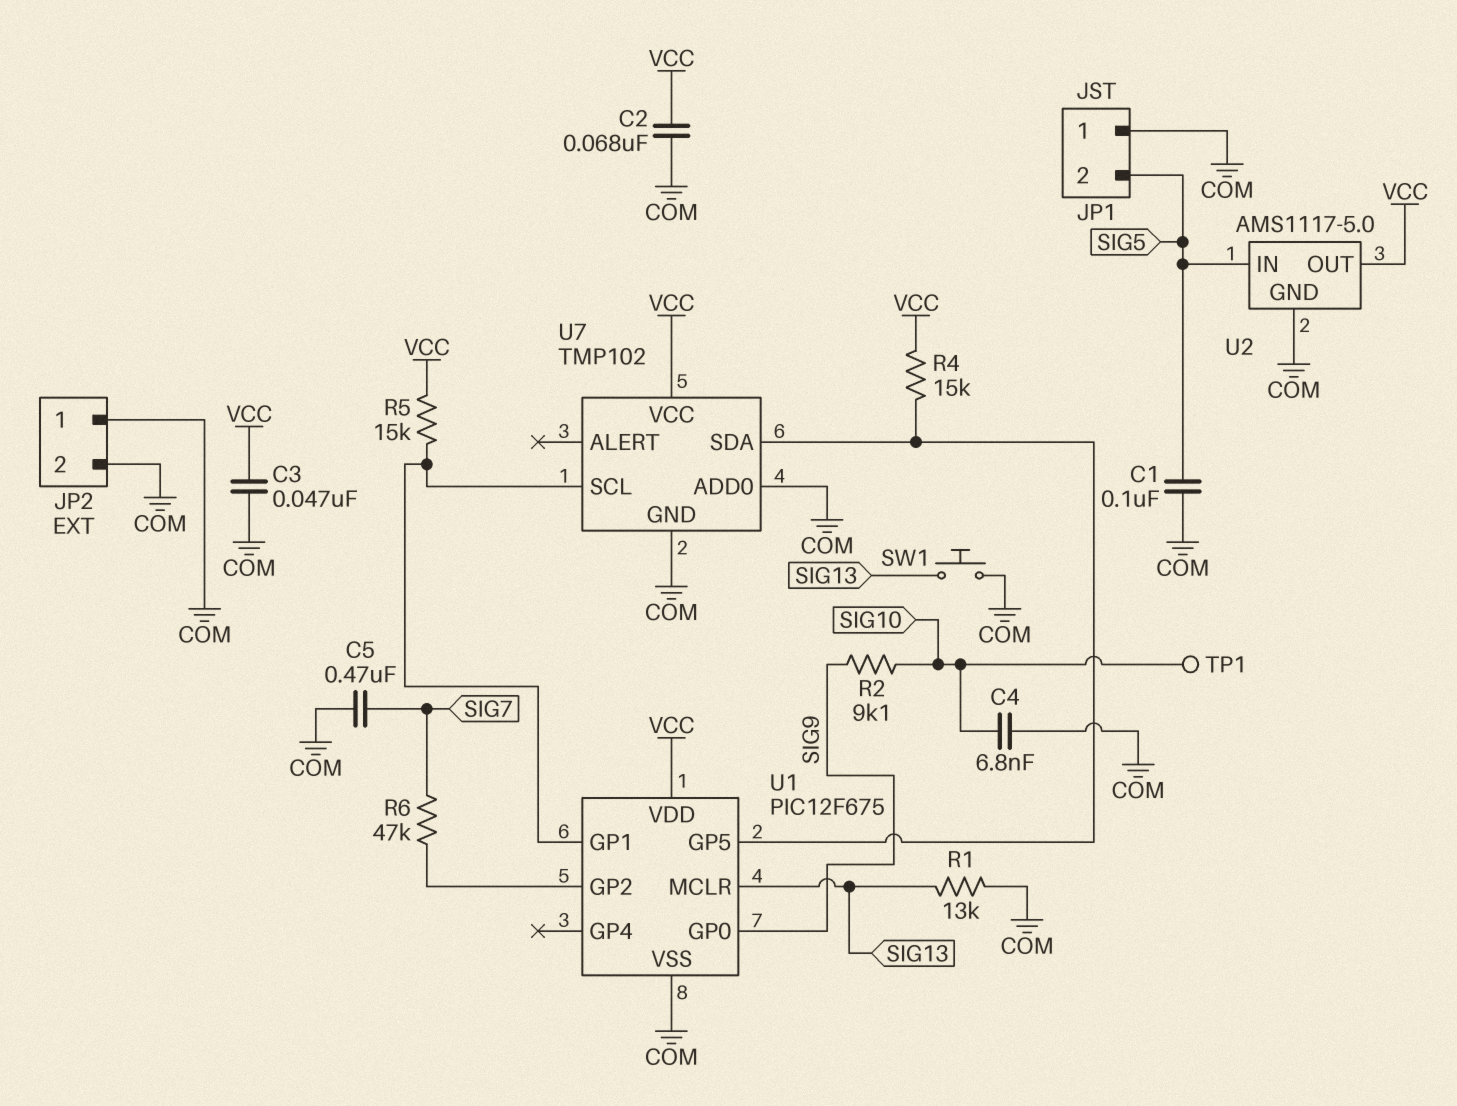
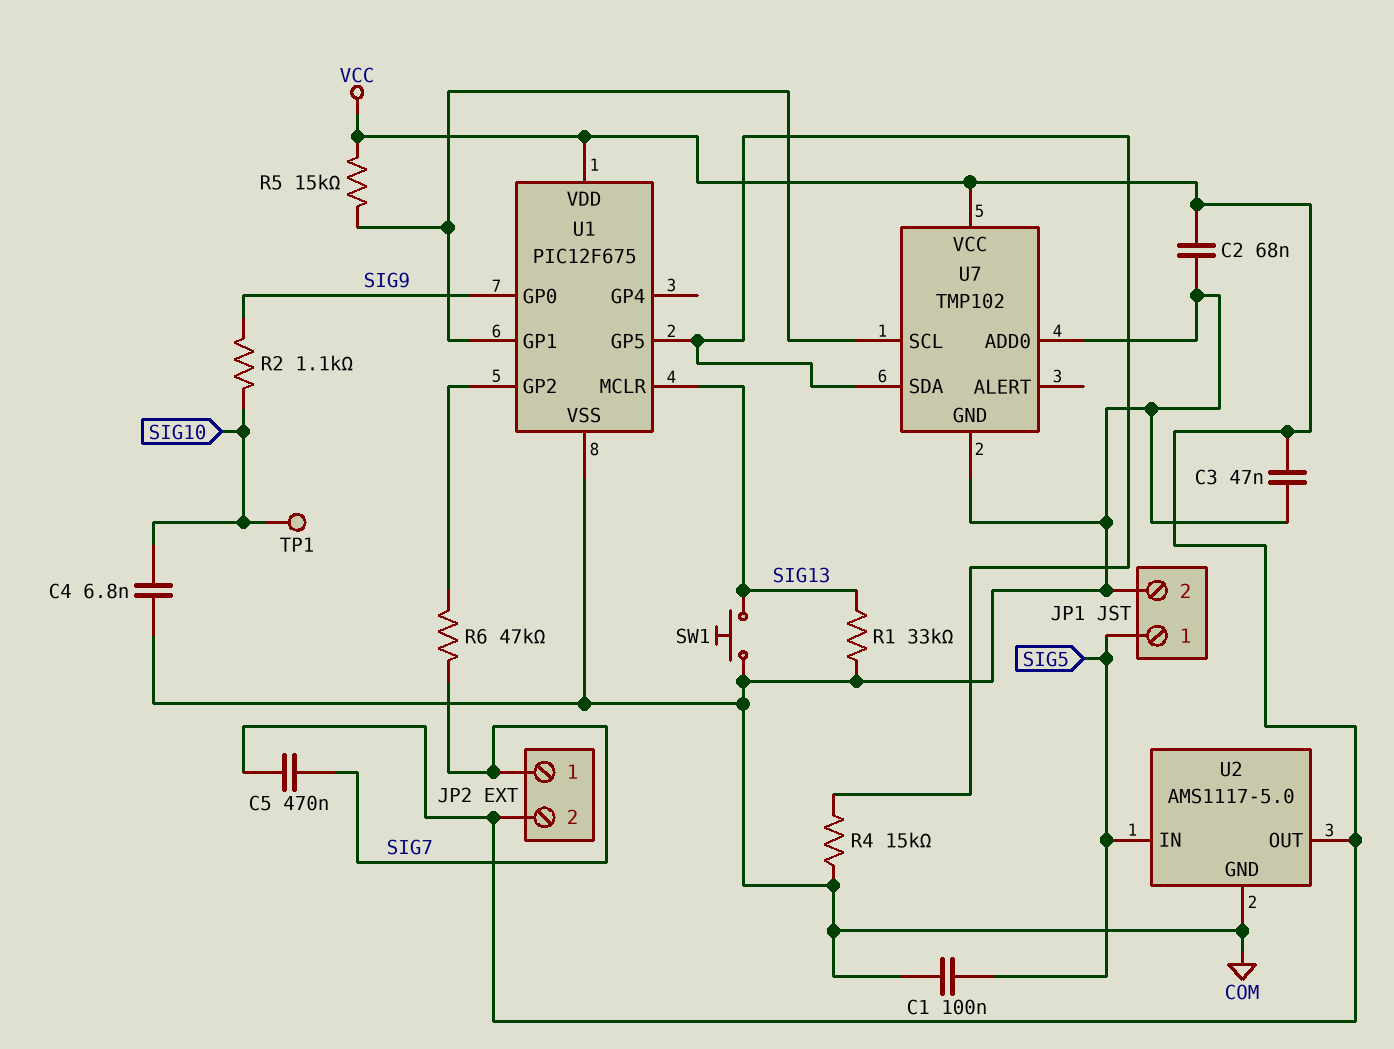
C5: 470nF (COM, SIG7) -> 470nF (SIG7, VCC)
JP1 pin 1: COM -> SIG5
JP1 pin 2: SIG5 -> COM
JP2 pin 1: COM -> SIG7
JP2 pin 2: COM -> VCC
R1: 13k (COM, SIG13) -> 33k (COM, SIG13)
R2: 9.1k (SIG9, SIG10) -> 1.1k (SIG9, SIG10)
R4: 15k (U1/GP5, VCC) -> 15k (COM, U1/GP5)

